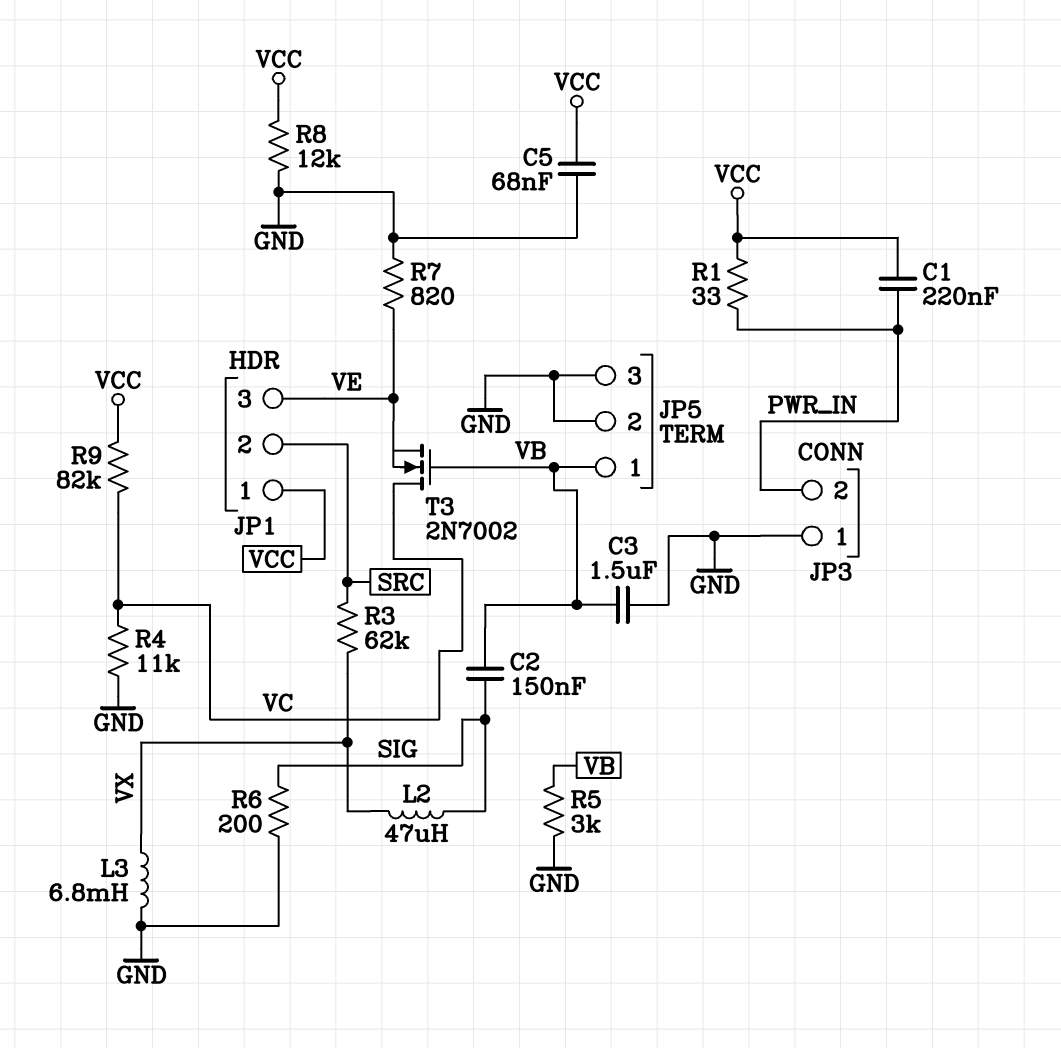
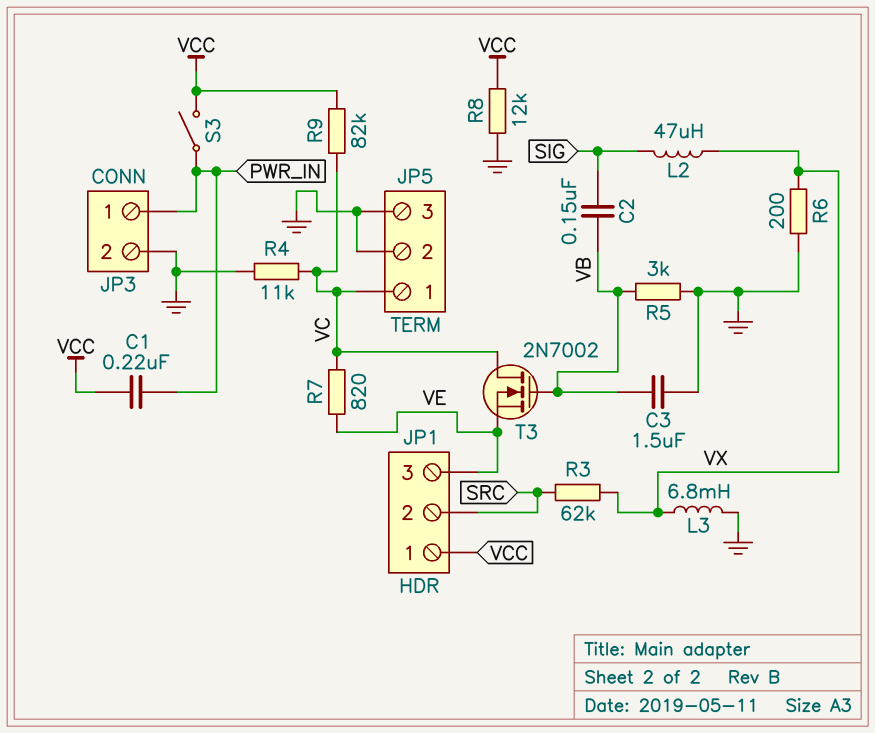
C5: 68nF (GND, VCC) -> none
JP3 pin 1: GND -> PWR_IN
JP3 pin 2: PWR_IN -> GND
JP5 pin 1: VB -> VC
R1: 33 (PWR_IN, VCC) -> none
R6: 200 (GND, SIG) -> 200 (GND, VX)
R7: 820 (GND, VE) -> 820 (VC, VE)
S3: none -> switch (PWR_IN, VCC)

